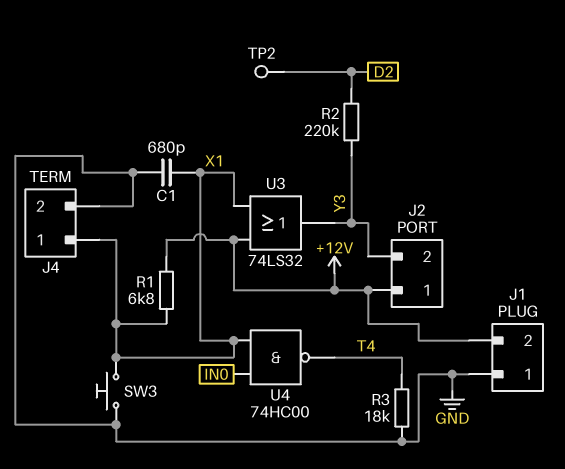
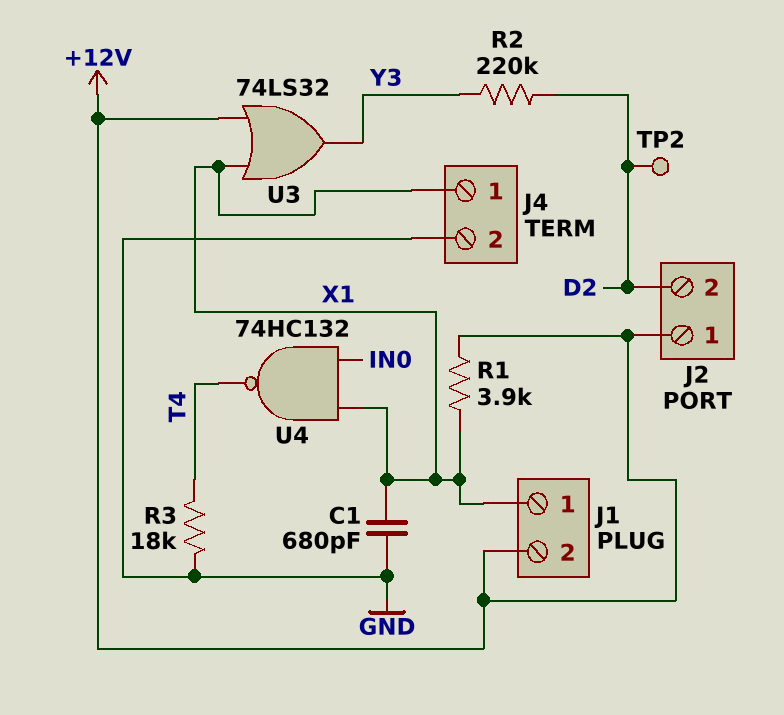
J1 pin 1: GND -> X1
J2 pin 2: Y3 -> D2
R1: 6.8k (+12V, X1) -> 3.9k (+12V, X1)
SW3: button (GND, X1) -> none
U4: NAND 74HC00 (in IN0, in X1, out T4) -> NAND 74HC132 (in IN0, in X1, out T4)

